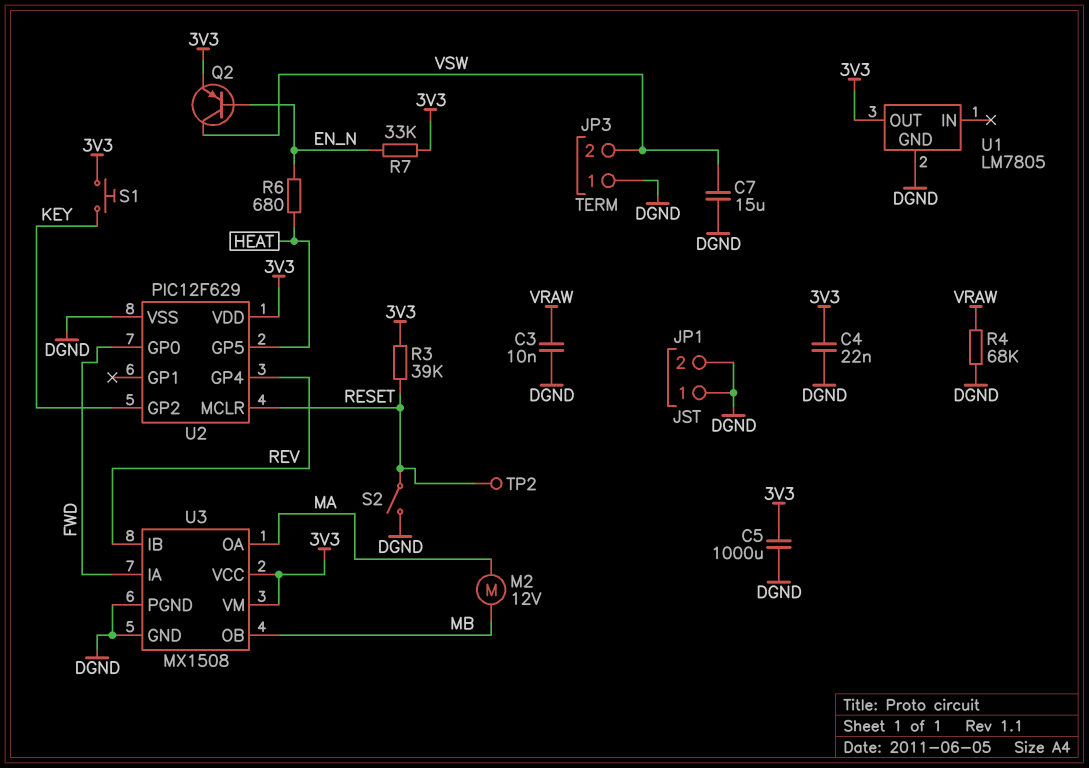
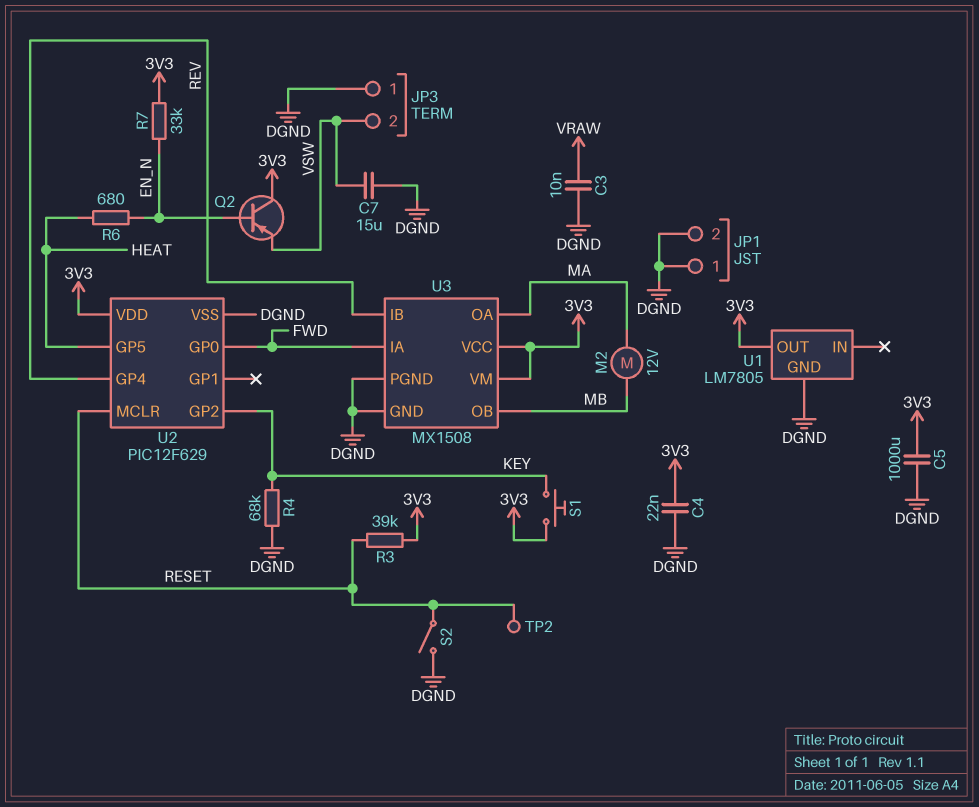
Q2: PNP (B EN_N, C VSW, E 3V3) -> PNP (B EN_N, C 3V3, E VSW)
R4: 68k (DGND, VRAW) -> 68k (DGND, KEY)

